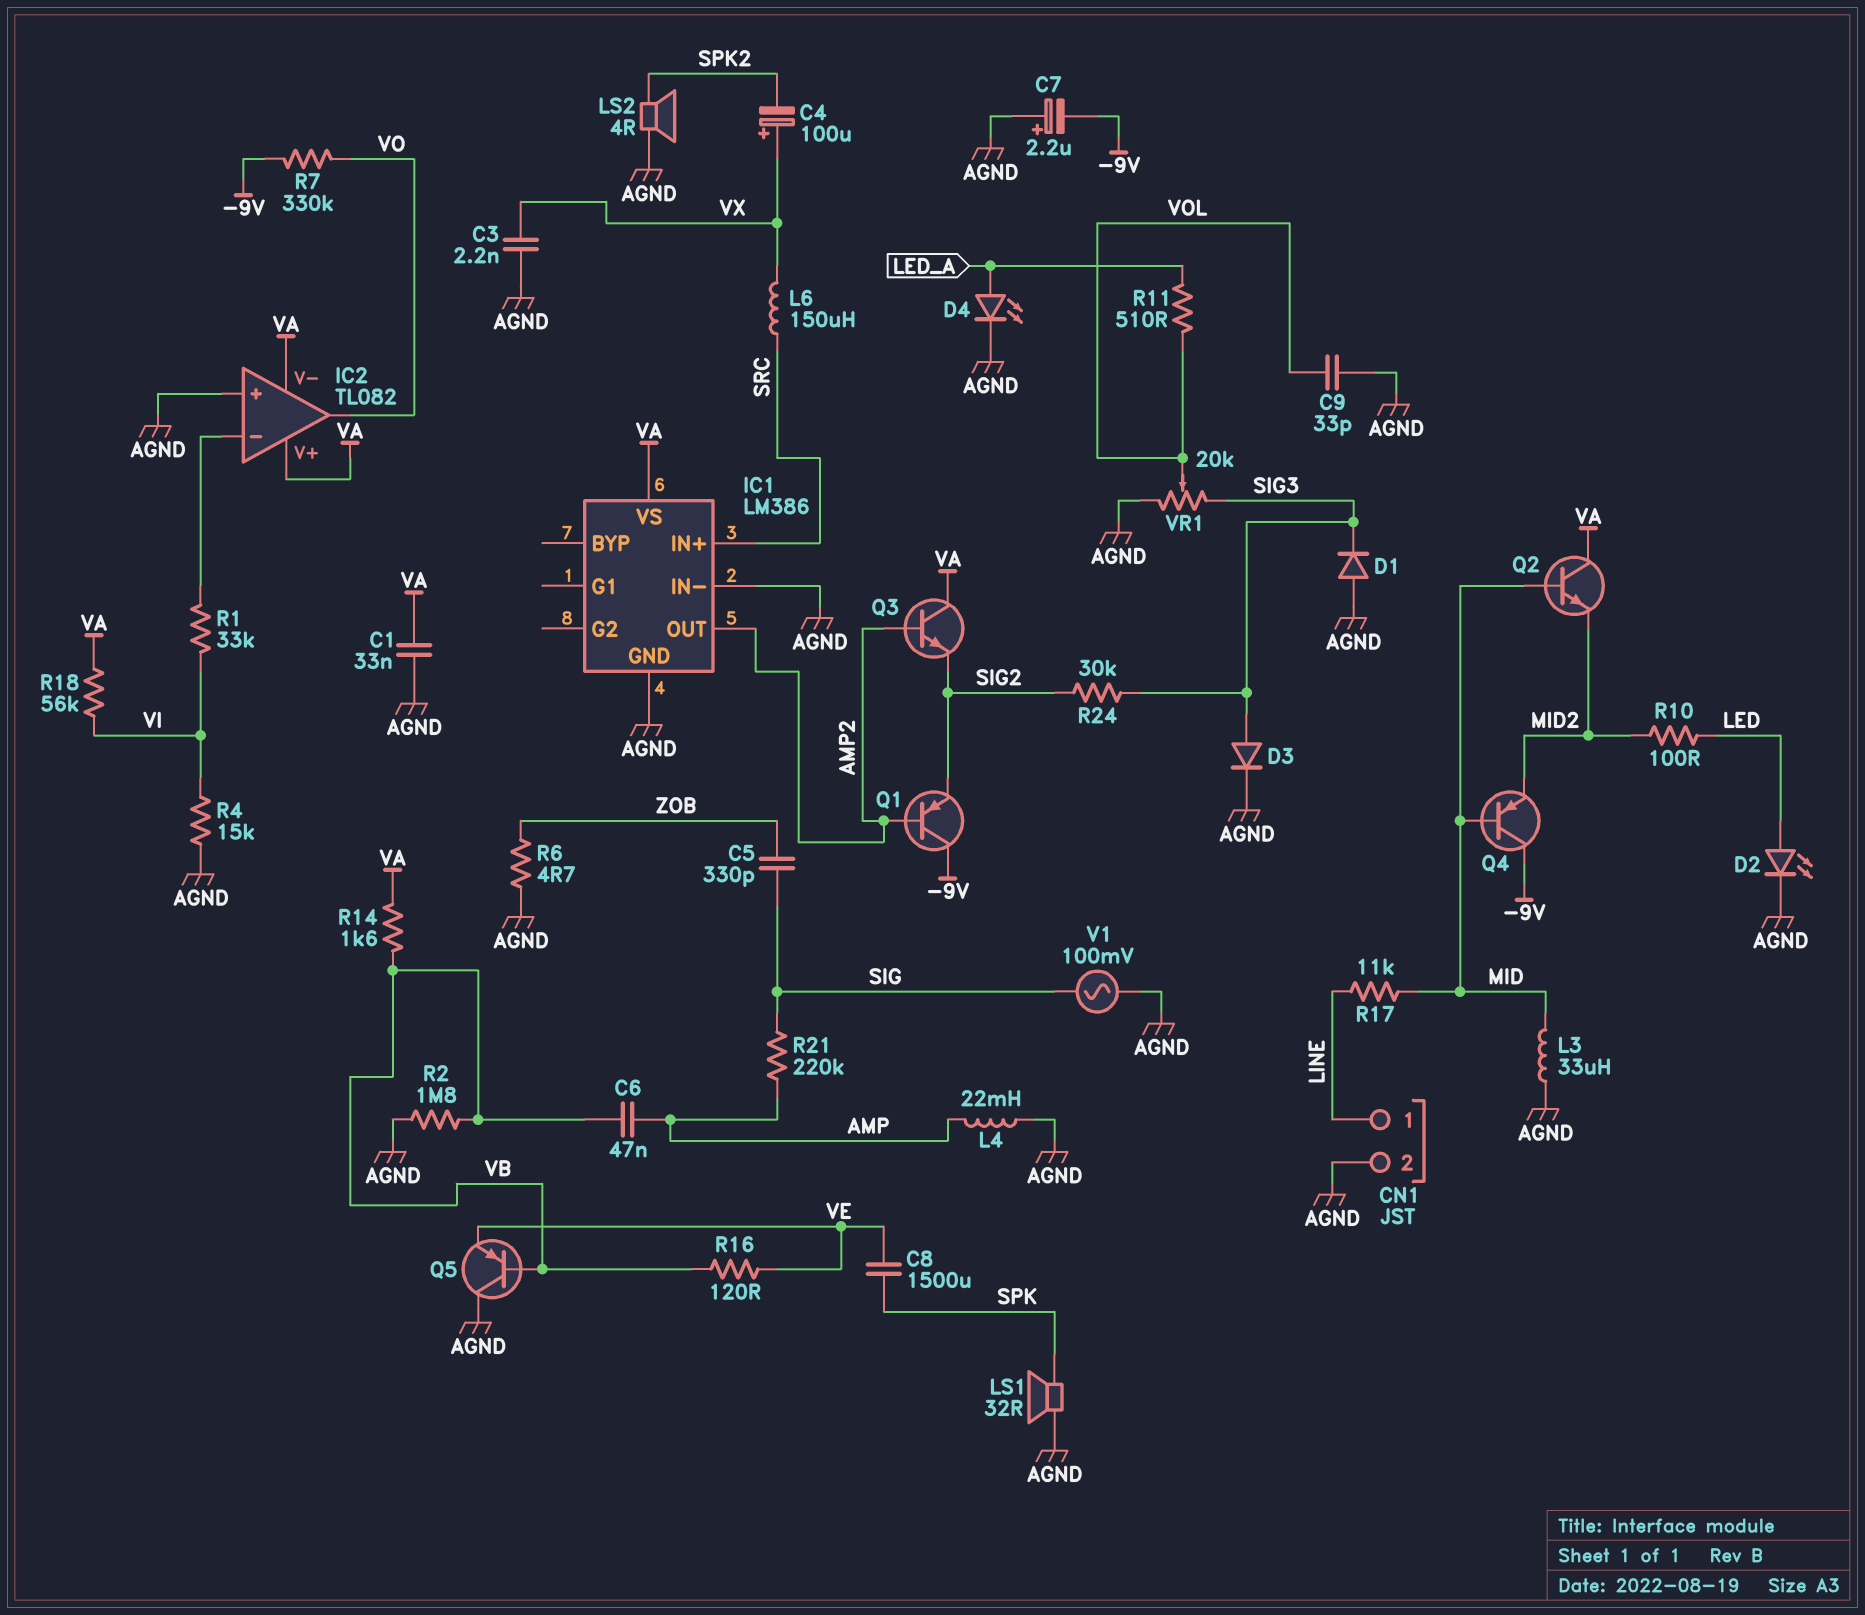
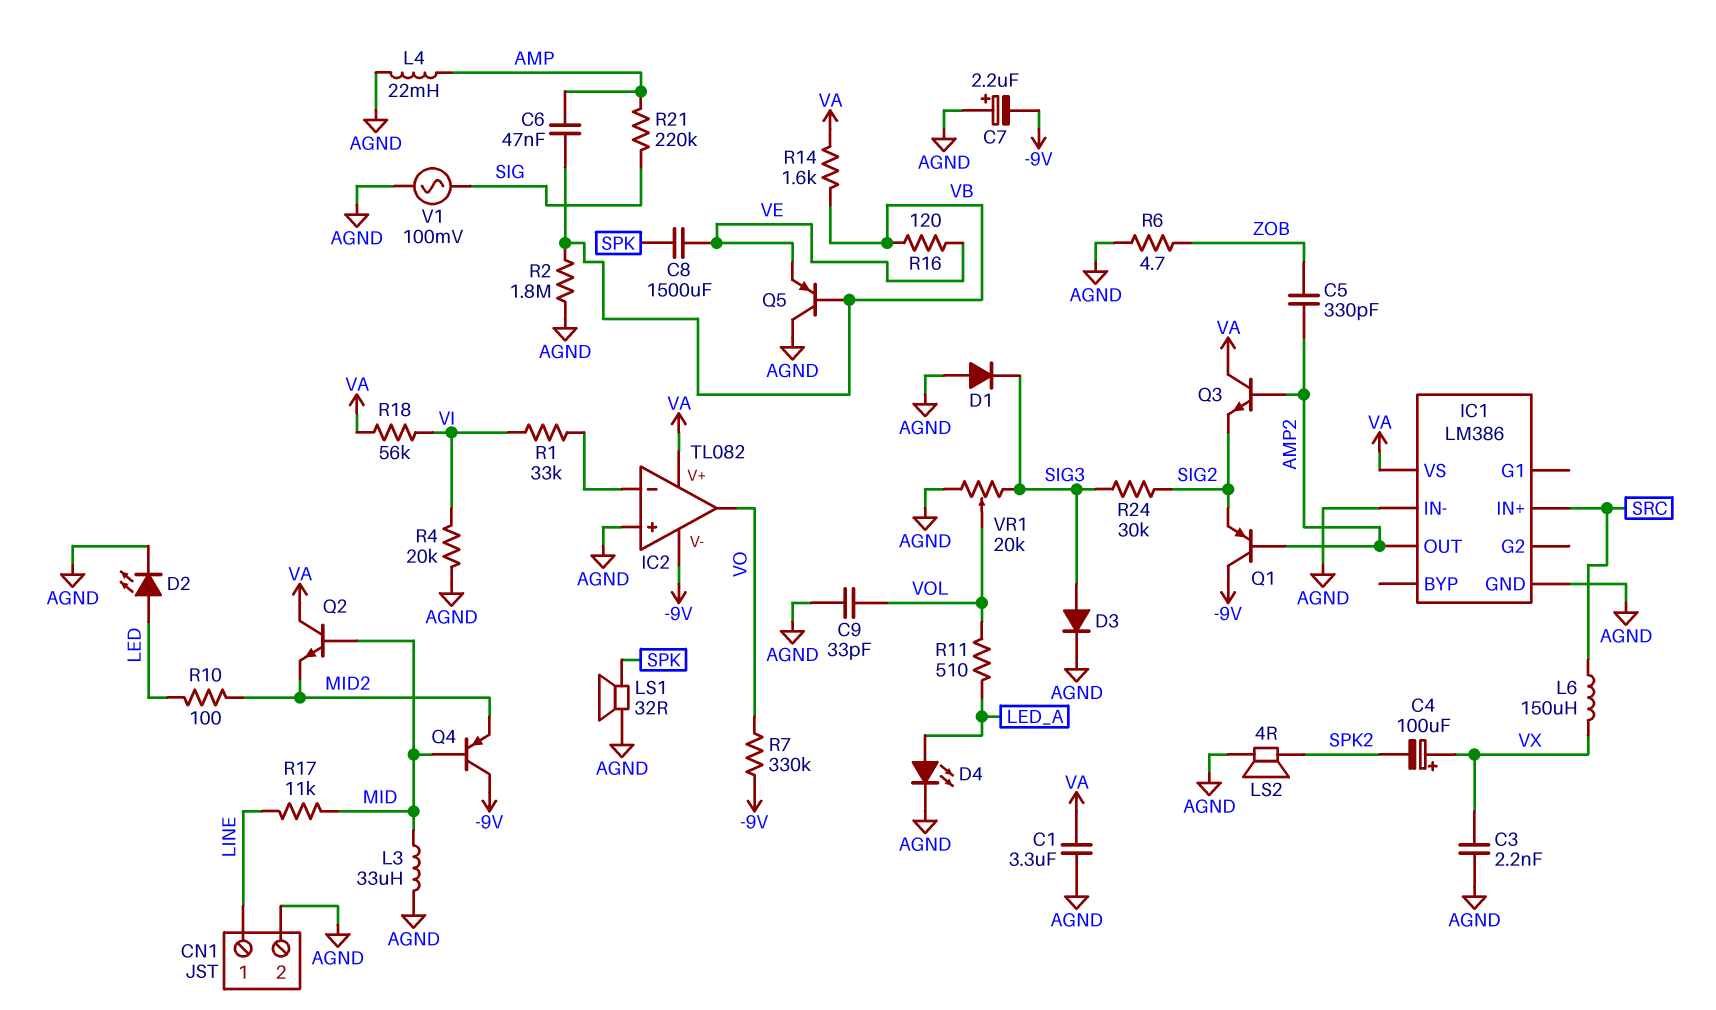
C1: 33nF (AGND, VA) -> 3.3uF (AGND, VA)
C5: 330pF (SIG, ZOB) -> 330pF (AMP2, ZOB)
IC2 pin V-: VA -> -9V
R4: 15k (AGND, VI) -> 20k (AGND, VI)

